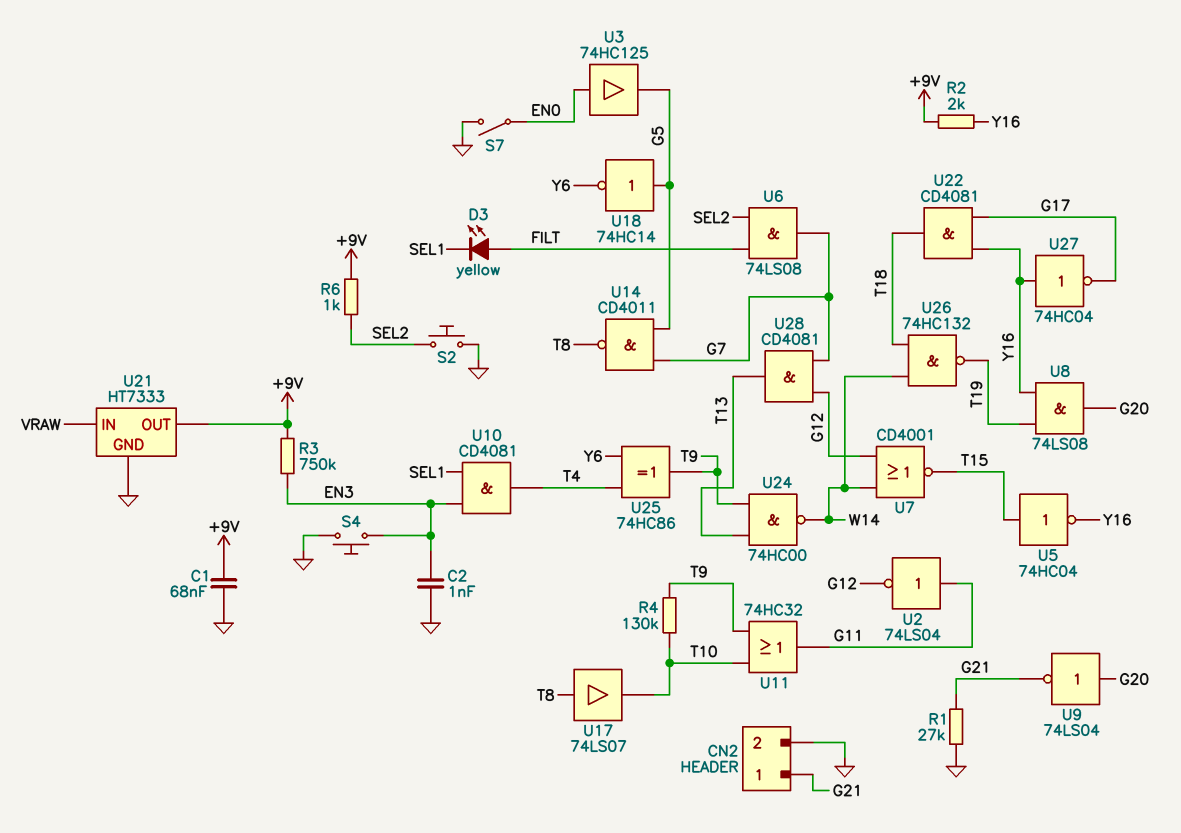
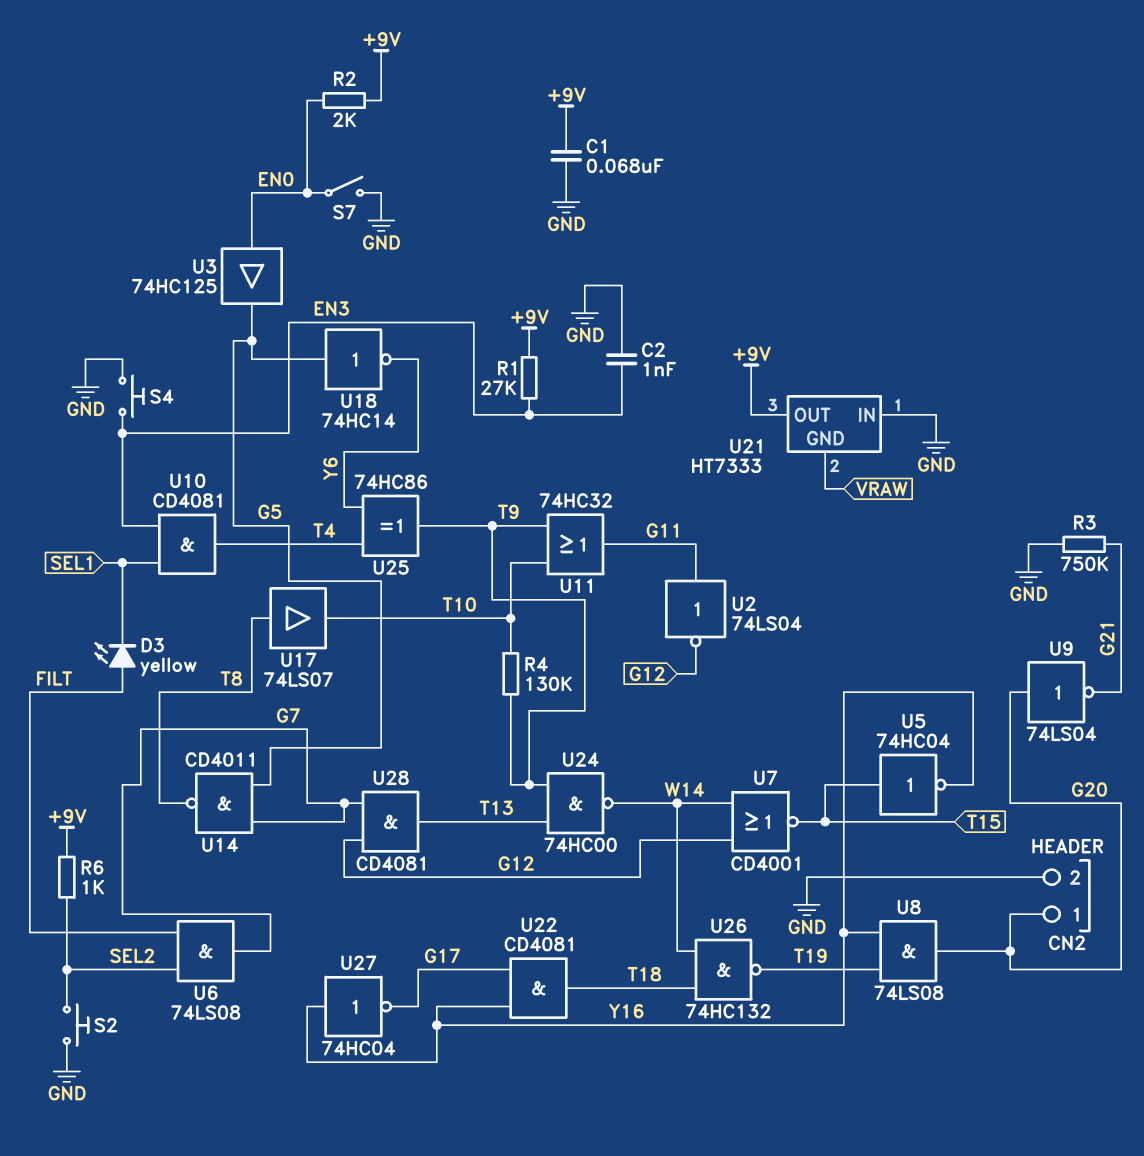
CN2 pin 1: G21 -> G20
R1: 27k (G21, GND) -> 27k (+9V, EN3)
R2: 2k (+9V, Y16) -> 2k (+9V, EN0)
R3: 750k (+9V, EN3) -> 750k (G21, GND)
U21 pin GND: GND -> VRAW
U21 pin IN: VRAW -> GND

